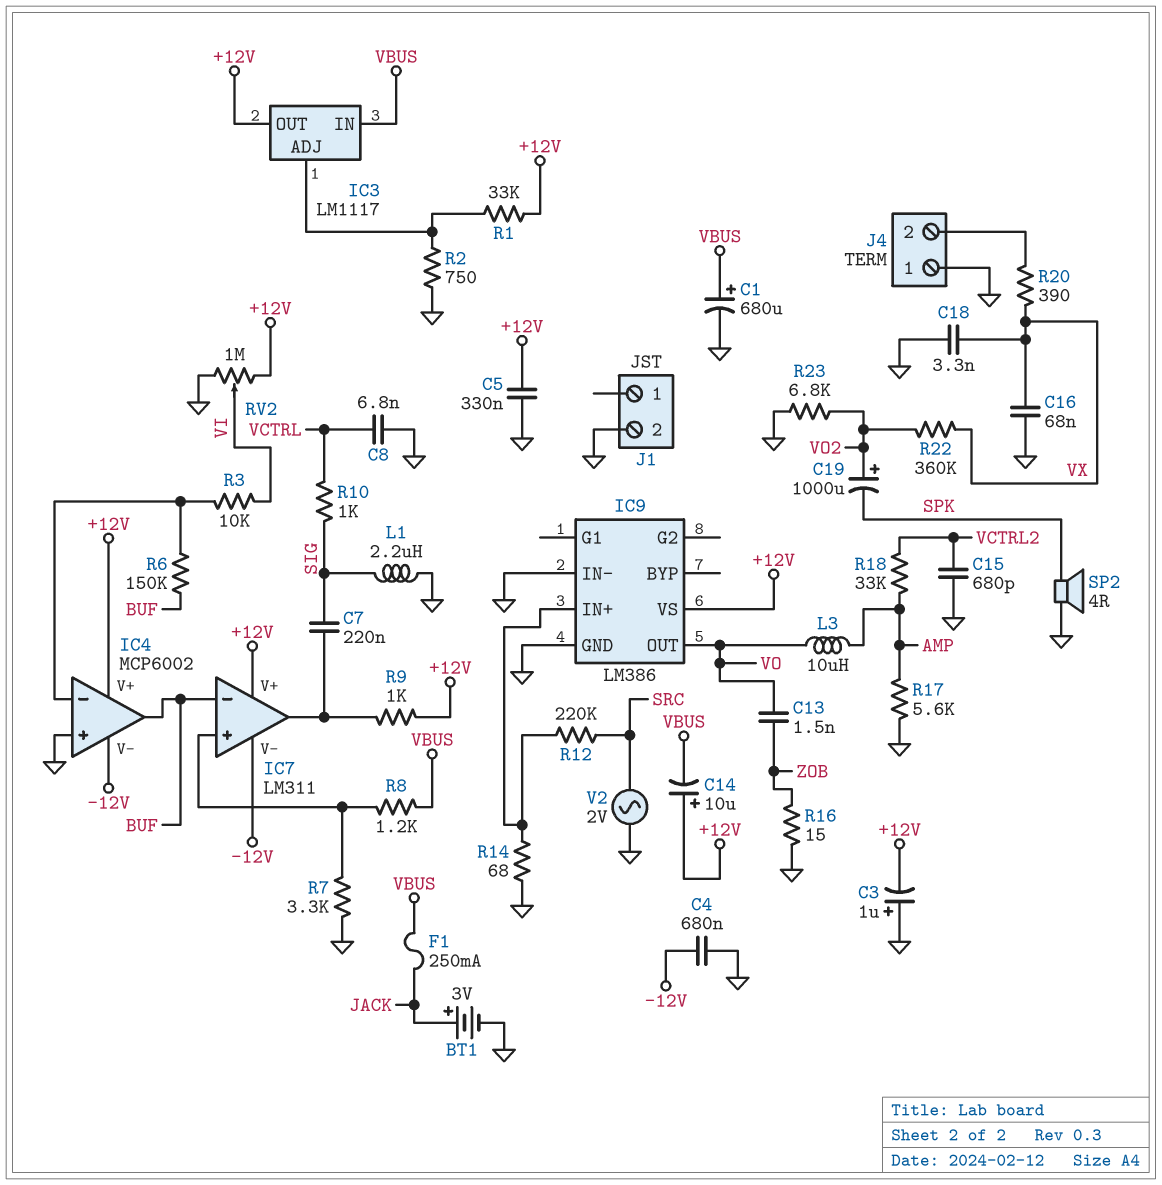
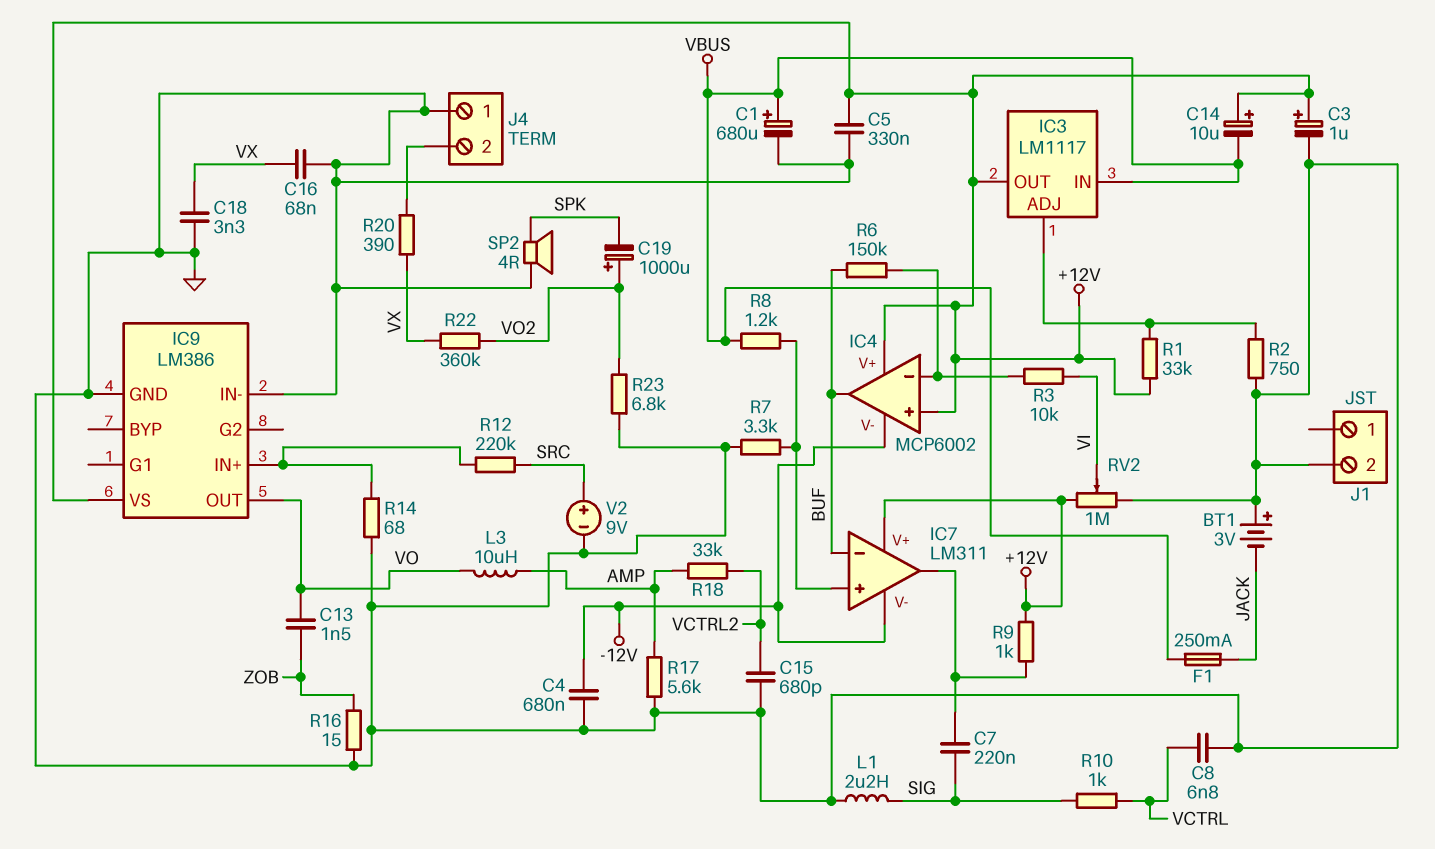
BT1: 3V (plus JACK, minus GND) -> 3V (plus GND, minus JACK)
C3: 1uF (plus GND, minus +12V) -> 1uF (plus +12V, minus GND)
IC4 pin in+: GND -> +12V
V2: AC 2V (GND, SRC) -> 9V (plus SRC, minus GND)

